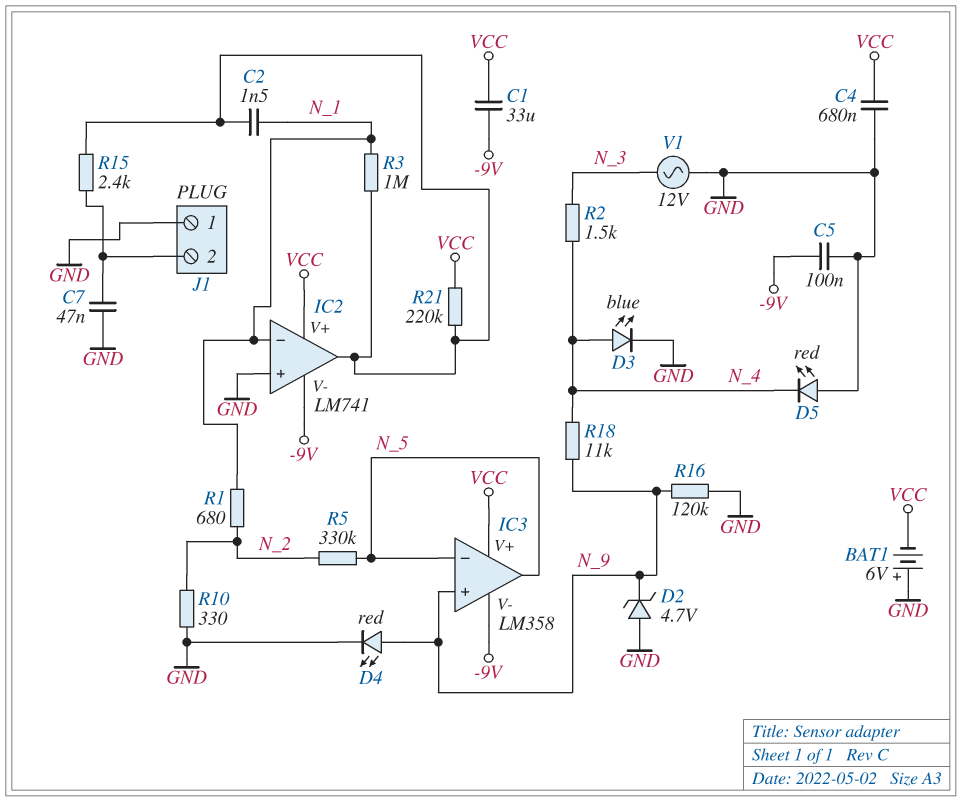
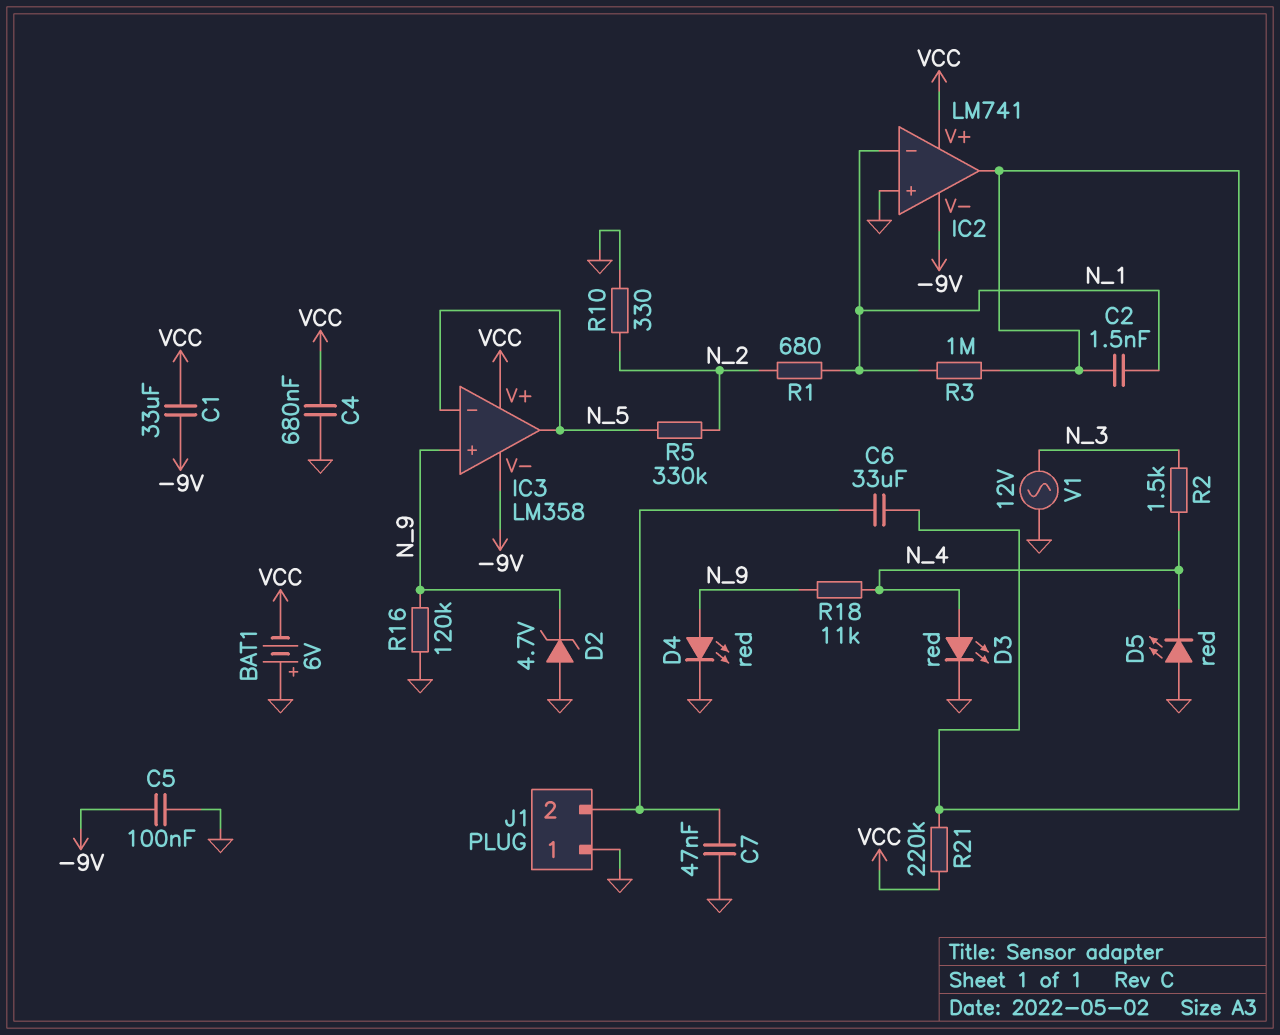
C6: none -> 33uF (IC2/out, J1/2)
D3: LED blue (A N_4, K GND) -> LED red (A N_4, K GND)
R15: 2.4k (IC2/out, J1/2) -> none

